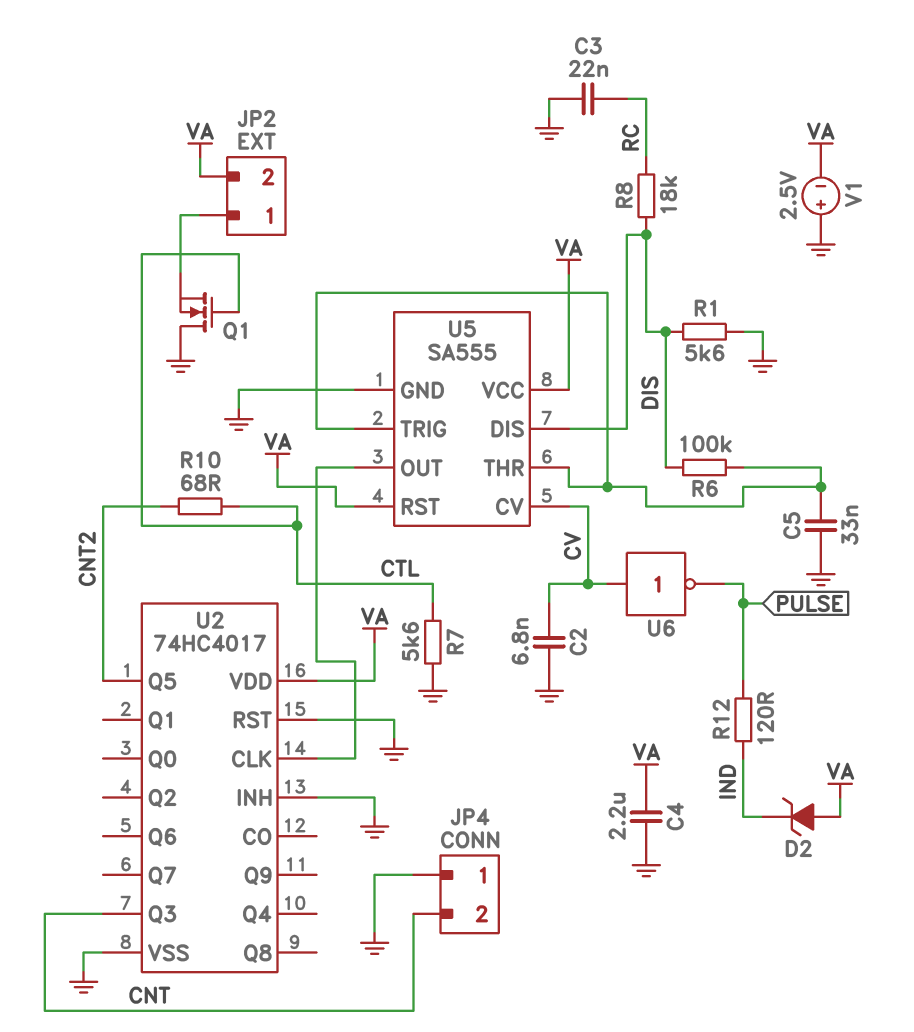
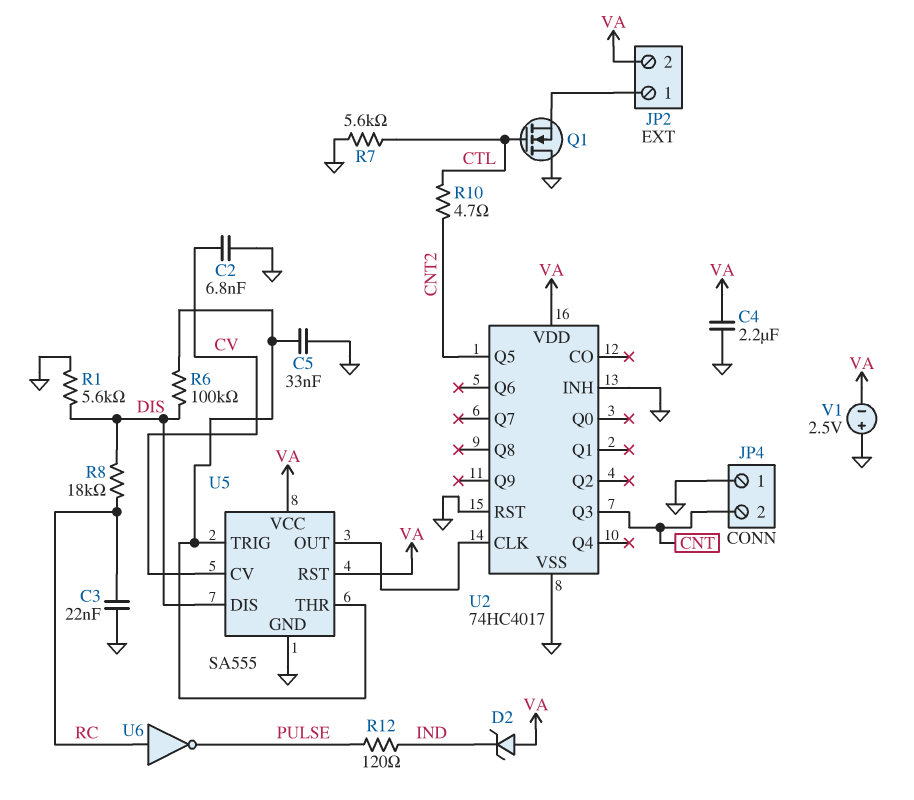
R10: 68 (CNT2, CTL) -> 4.7 (CNT2, CTL)
U6: NOT (in CV, out PULSE) -> NOT (in RC, out PULSE)

